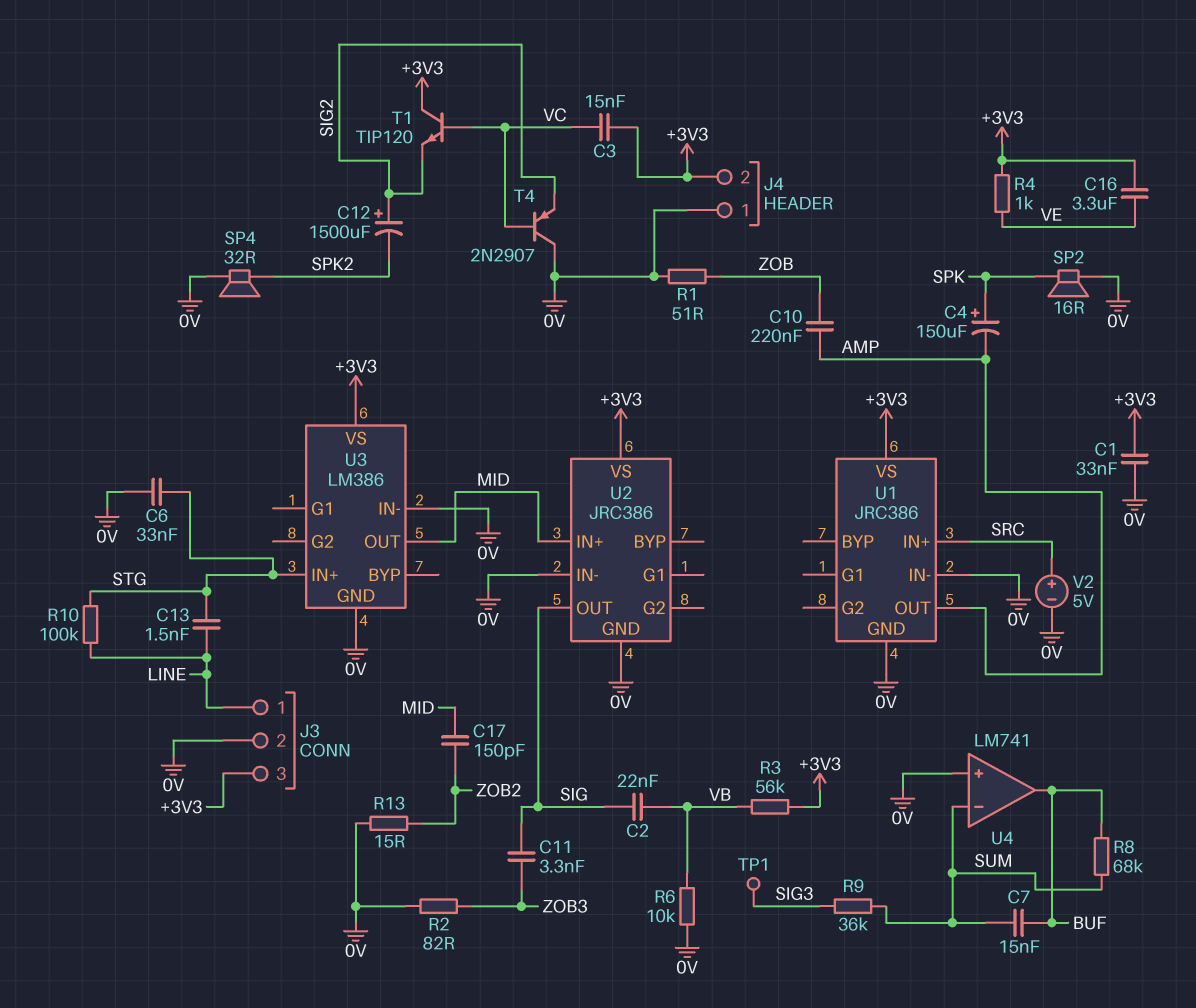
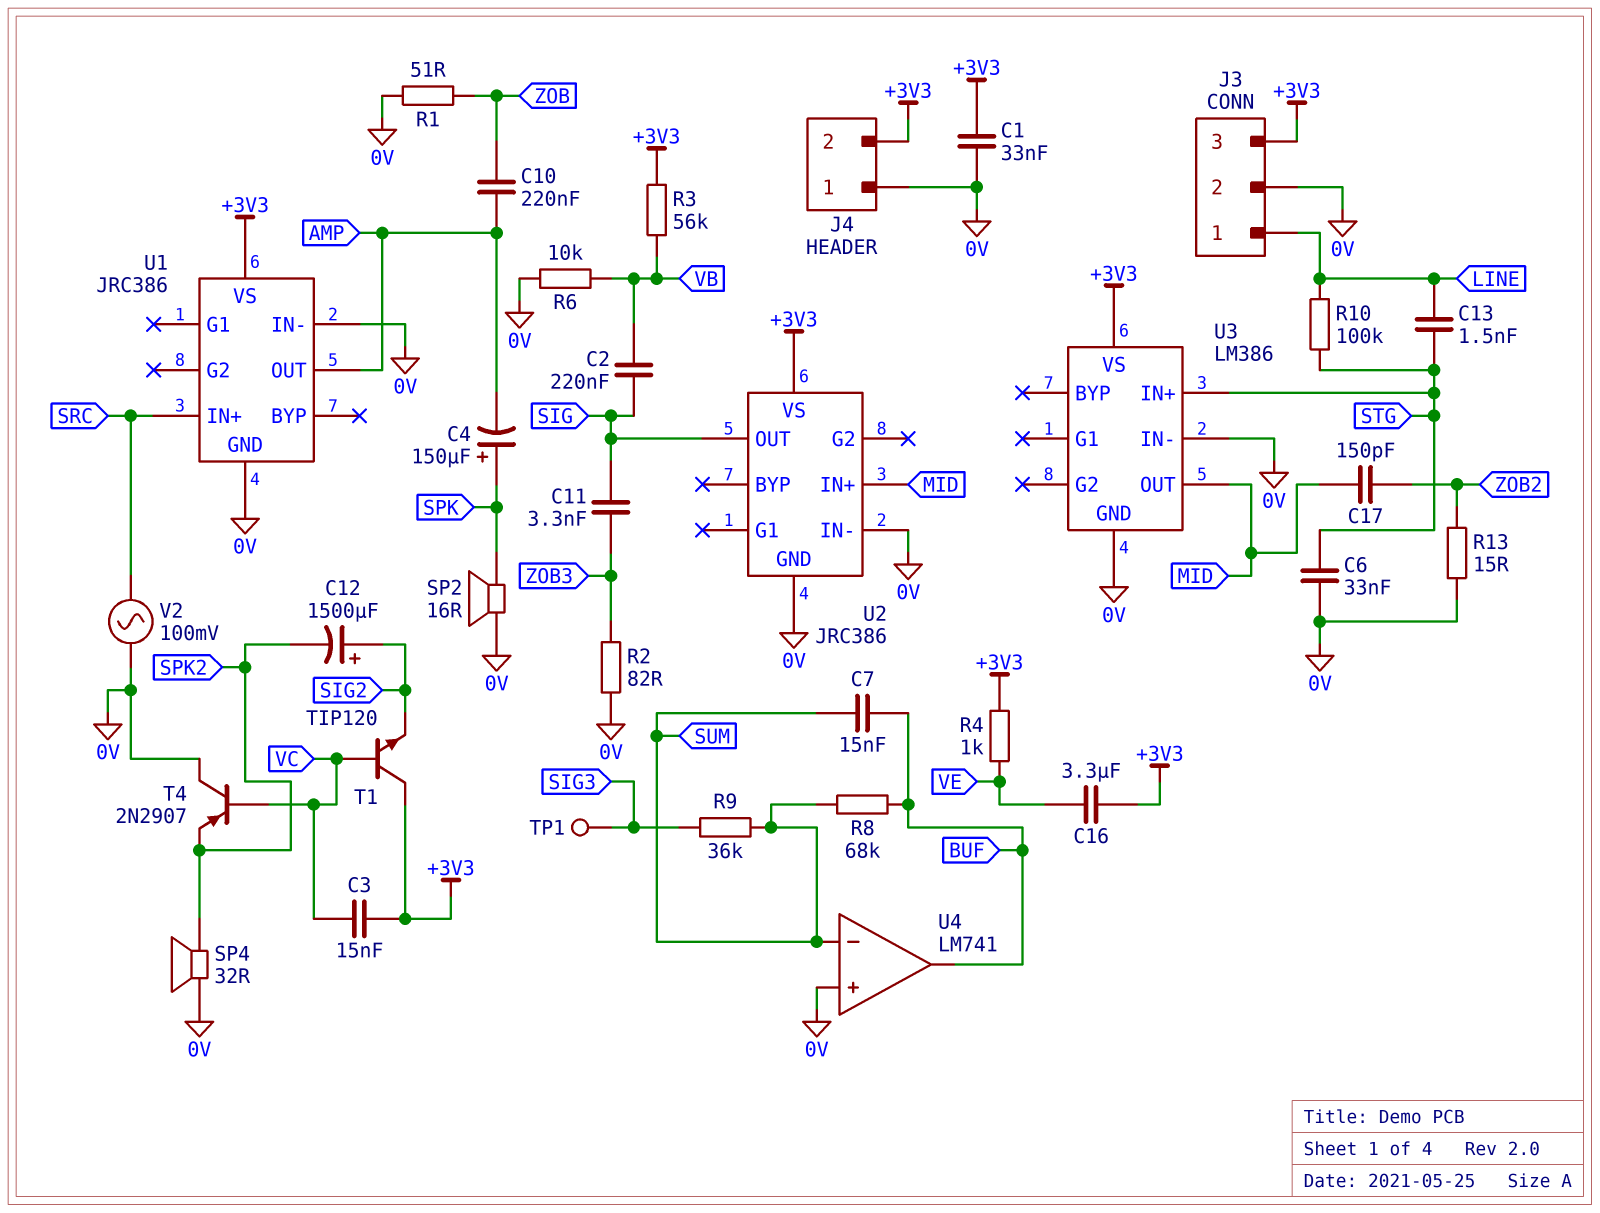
C2: 22nF (SIG, VB) -> 220nF (SIG, VB)
T4: PNP 2N2907 (B VC, C 0V, E SIG2) -> PNP 2N2907 (B VC, C 0V, E SPK2)
V2: 5V (plus SRC, minus 0V) -> AC 100mV (0V, SRC)

